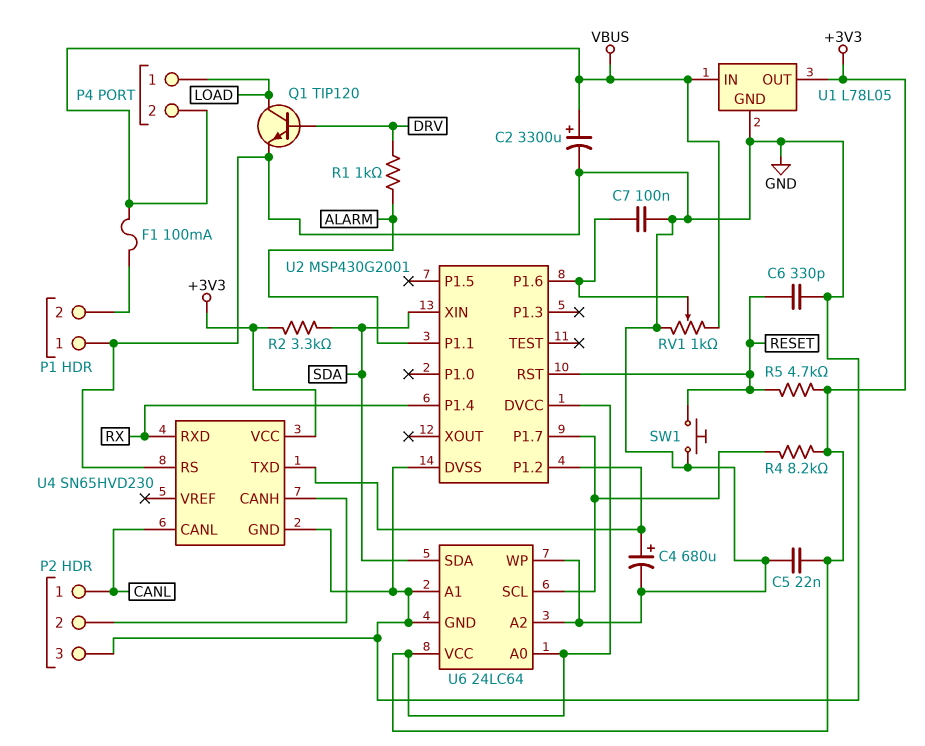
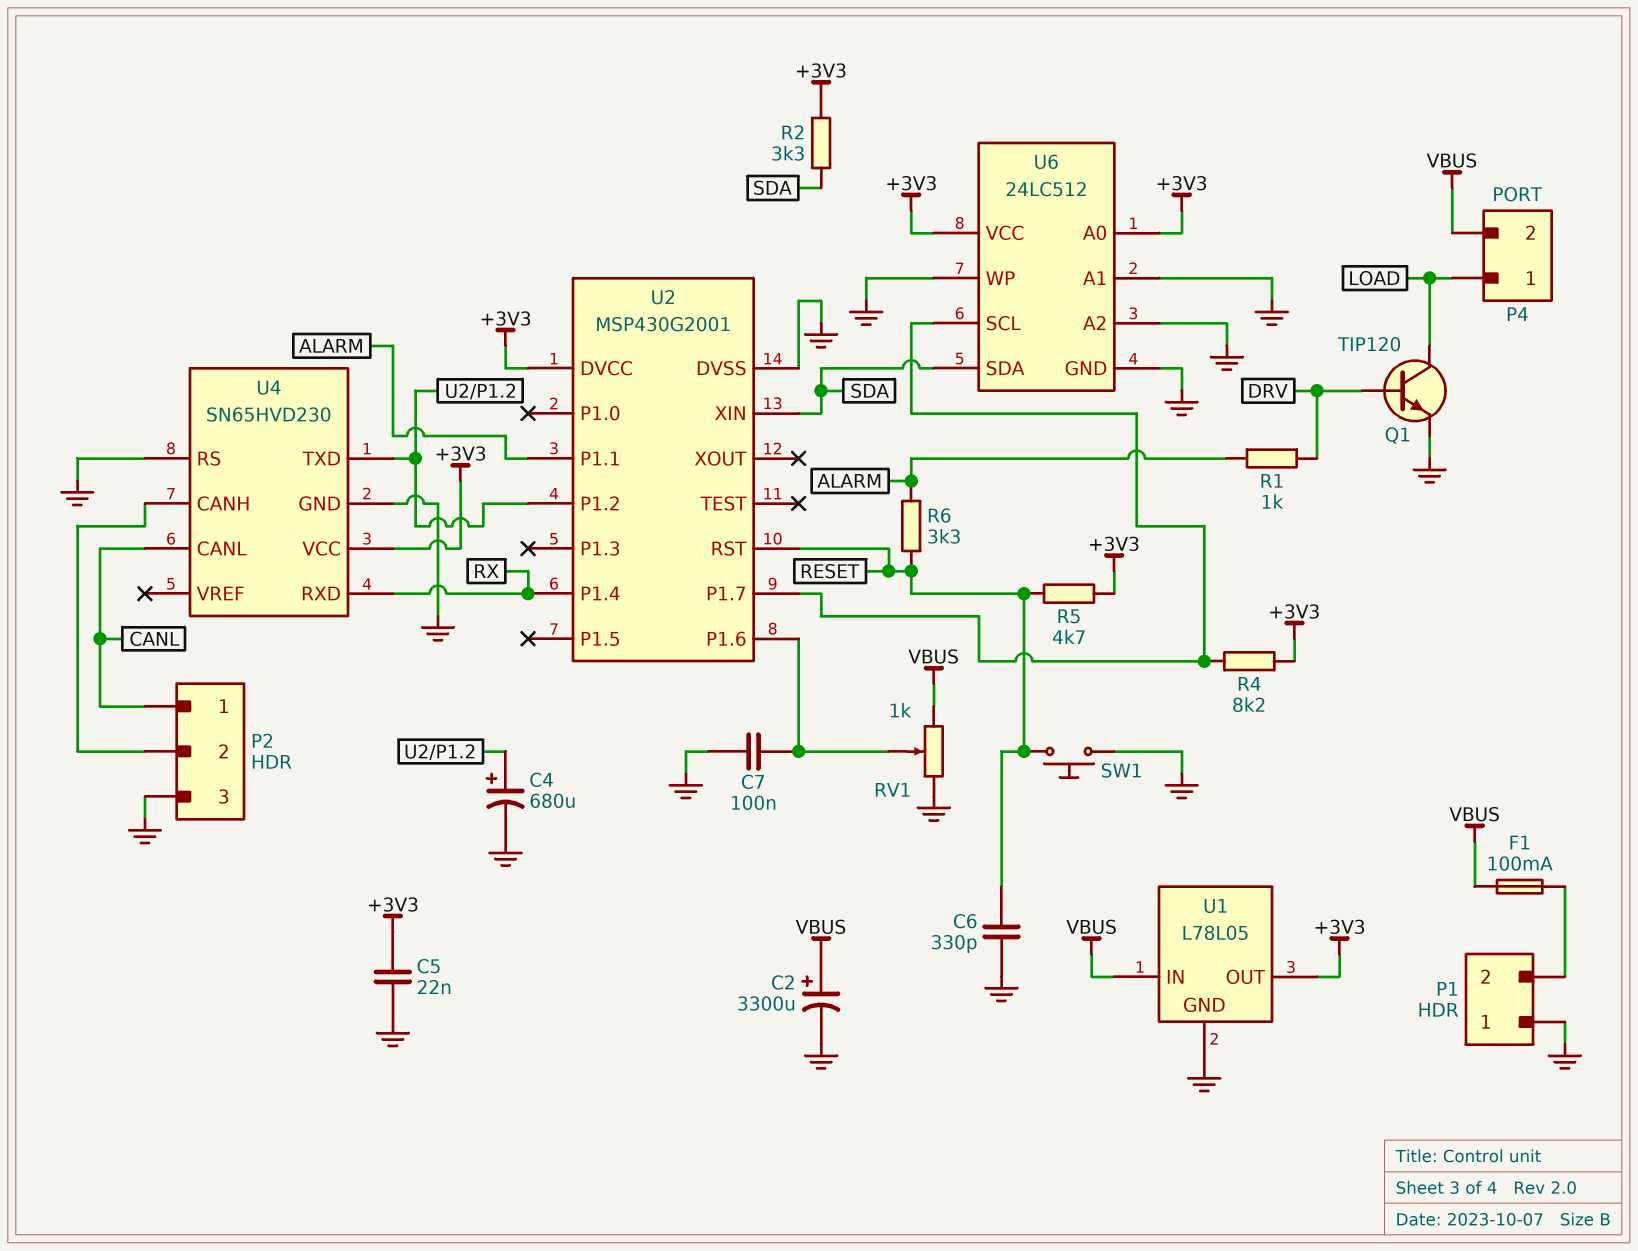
R6: none -> 3.3k (ALARM, RESET)
U6: 24LC64 -> 24LC512

